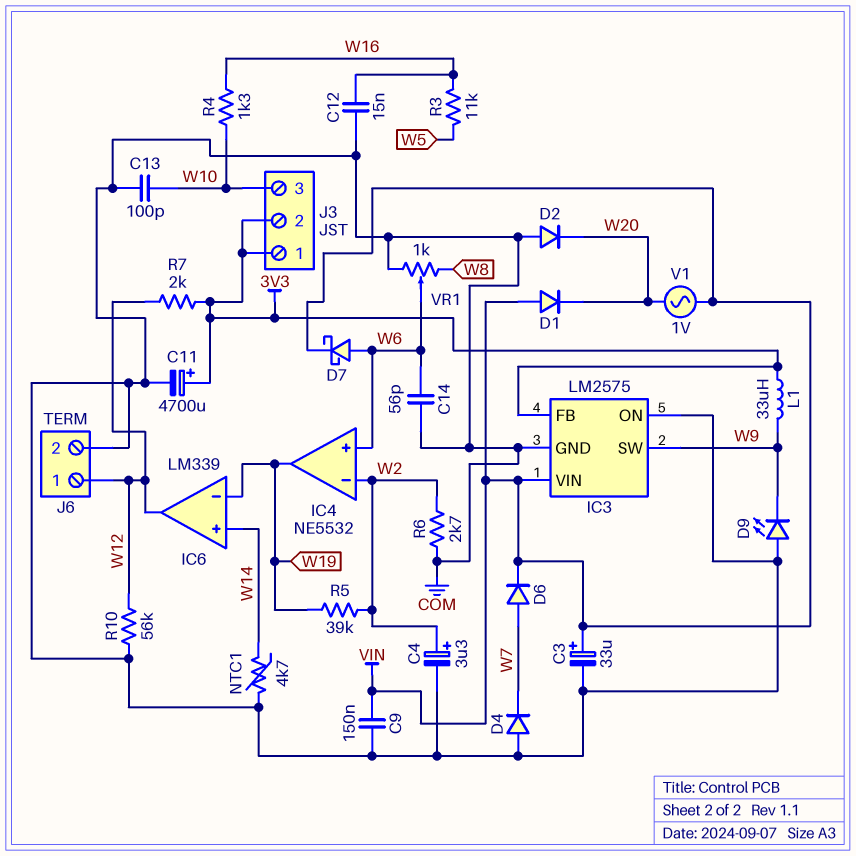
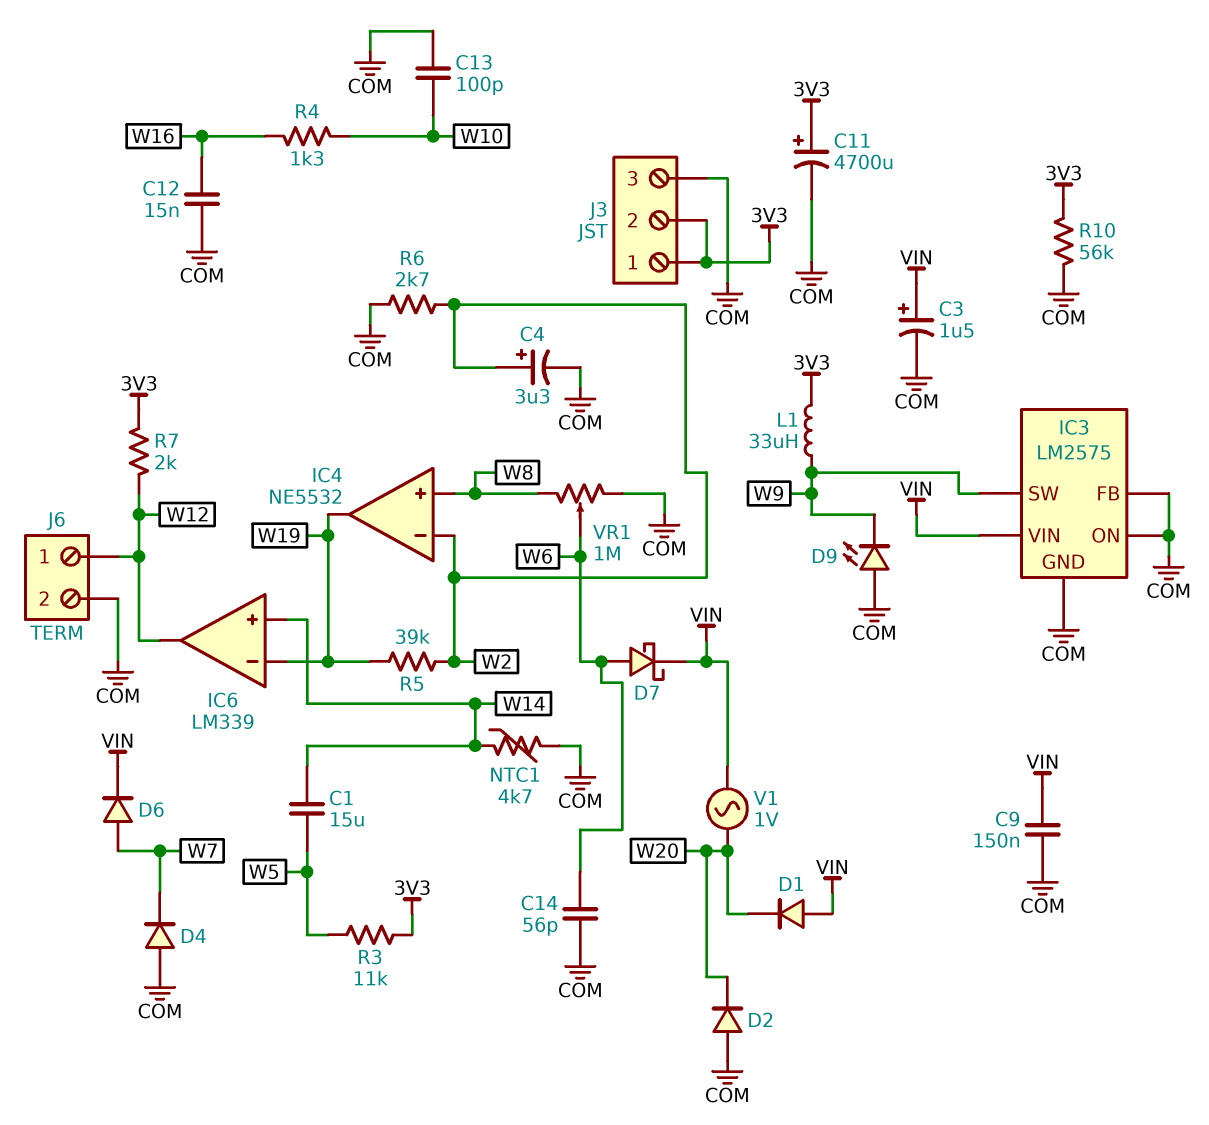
C1: none -> 15uF (W5, W14)
C3: 33uF (plus VIN, minus COM) -> 1.5uF (plus VIN, minus COM)
IC3 pin FB: 3V3 -> COM
IC4 pin in+: W6 -> W8
J3 pin 3: W10 -> COM
R3: 11k (W5, W16) -> 11k (3V3, W5)
R10: 56k (COM, W12) -> 56k (3V3, COM)
VR1: 1k (COM, W8, wiper W6) -> 1M (COM, W8, wiper W6)

